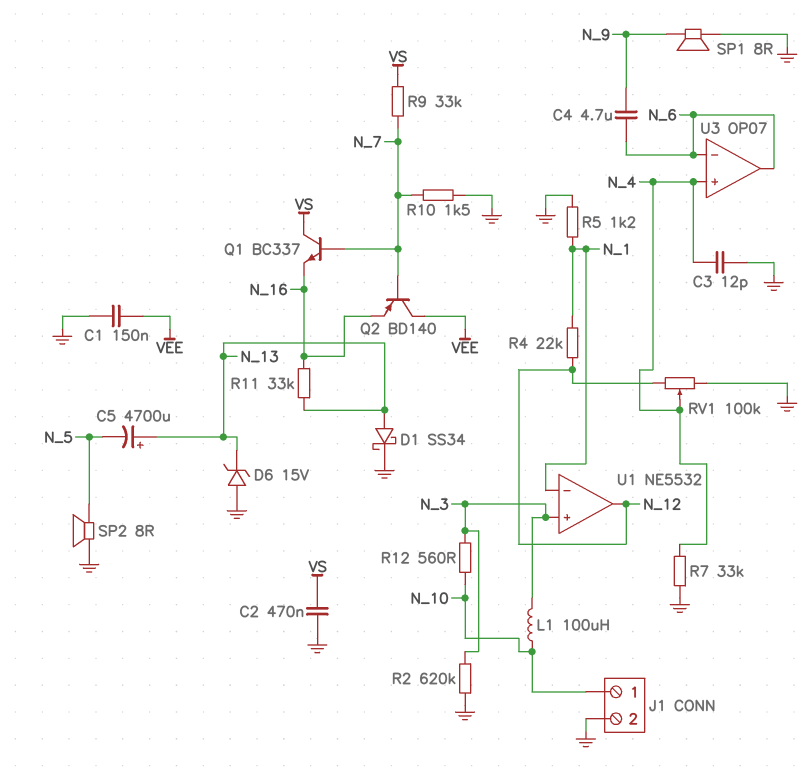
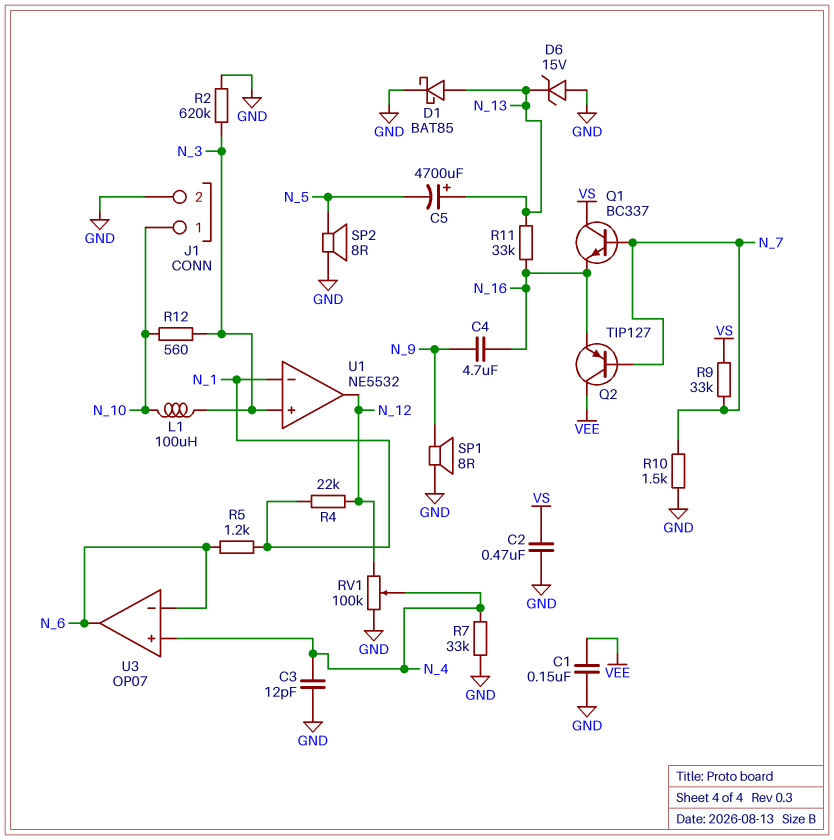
C4: 4.7uF (N_6, N_9) -> 4.7uF (N_9, N_16)
D1: schottky SS34 (A N_13, K GND) -> schottky BAT85 (A N_13, K GND)
Q2: PNP BD140 (B N_7, C VEE, E N_16) -> PNP TIP127 (B N_7, C VEE, E N_16)
R5: 1.2k (GND, N_1) -> 1.2k (N_1, N_6)

